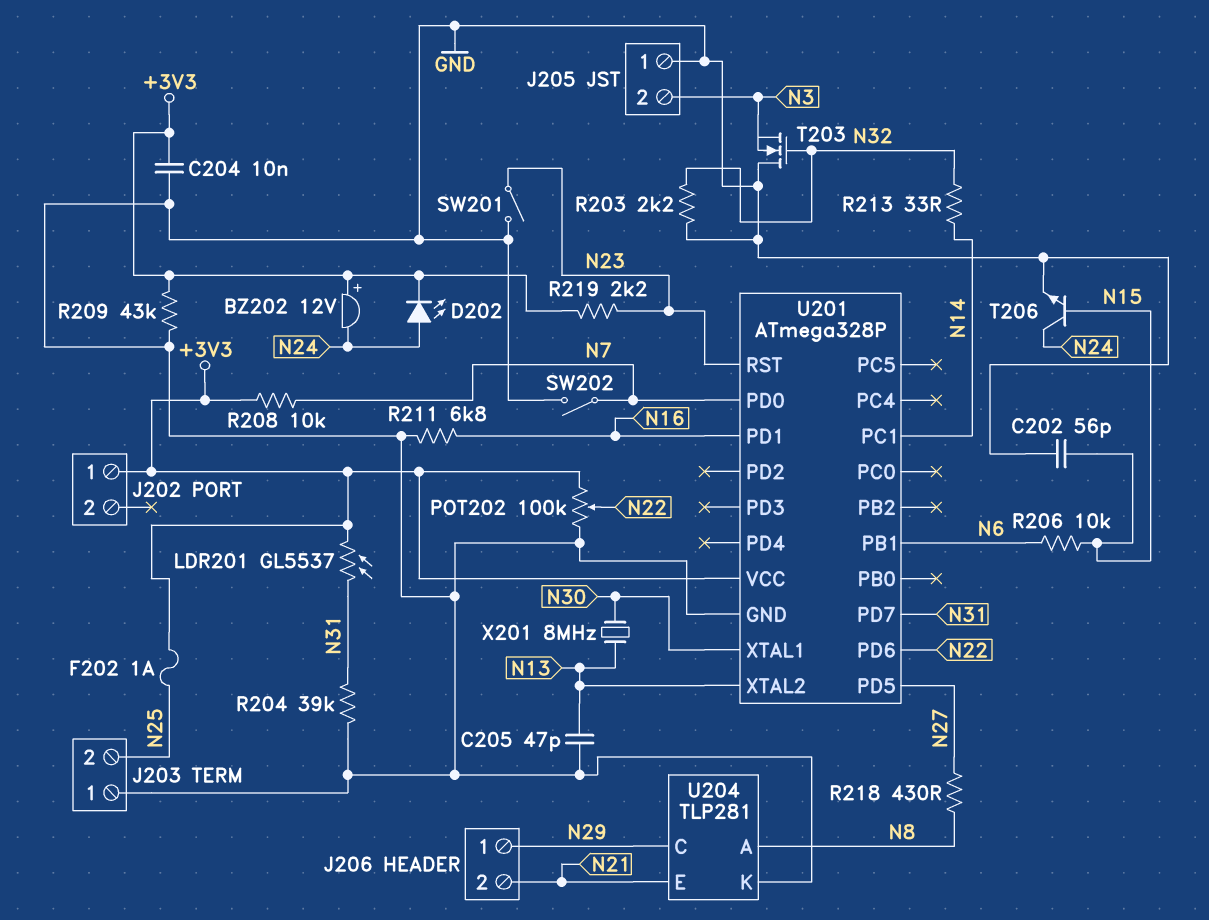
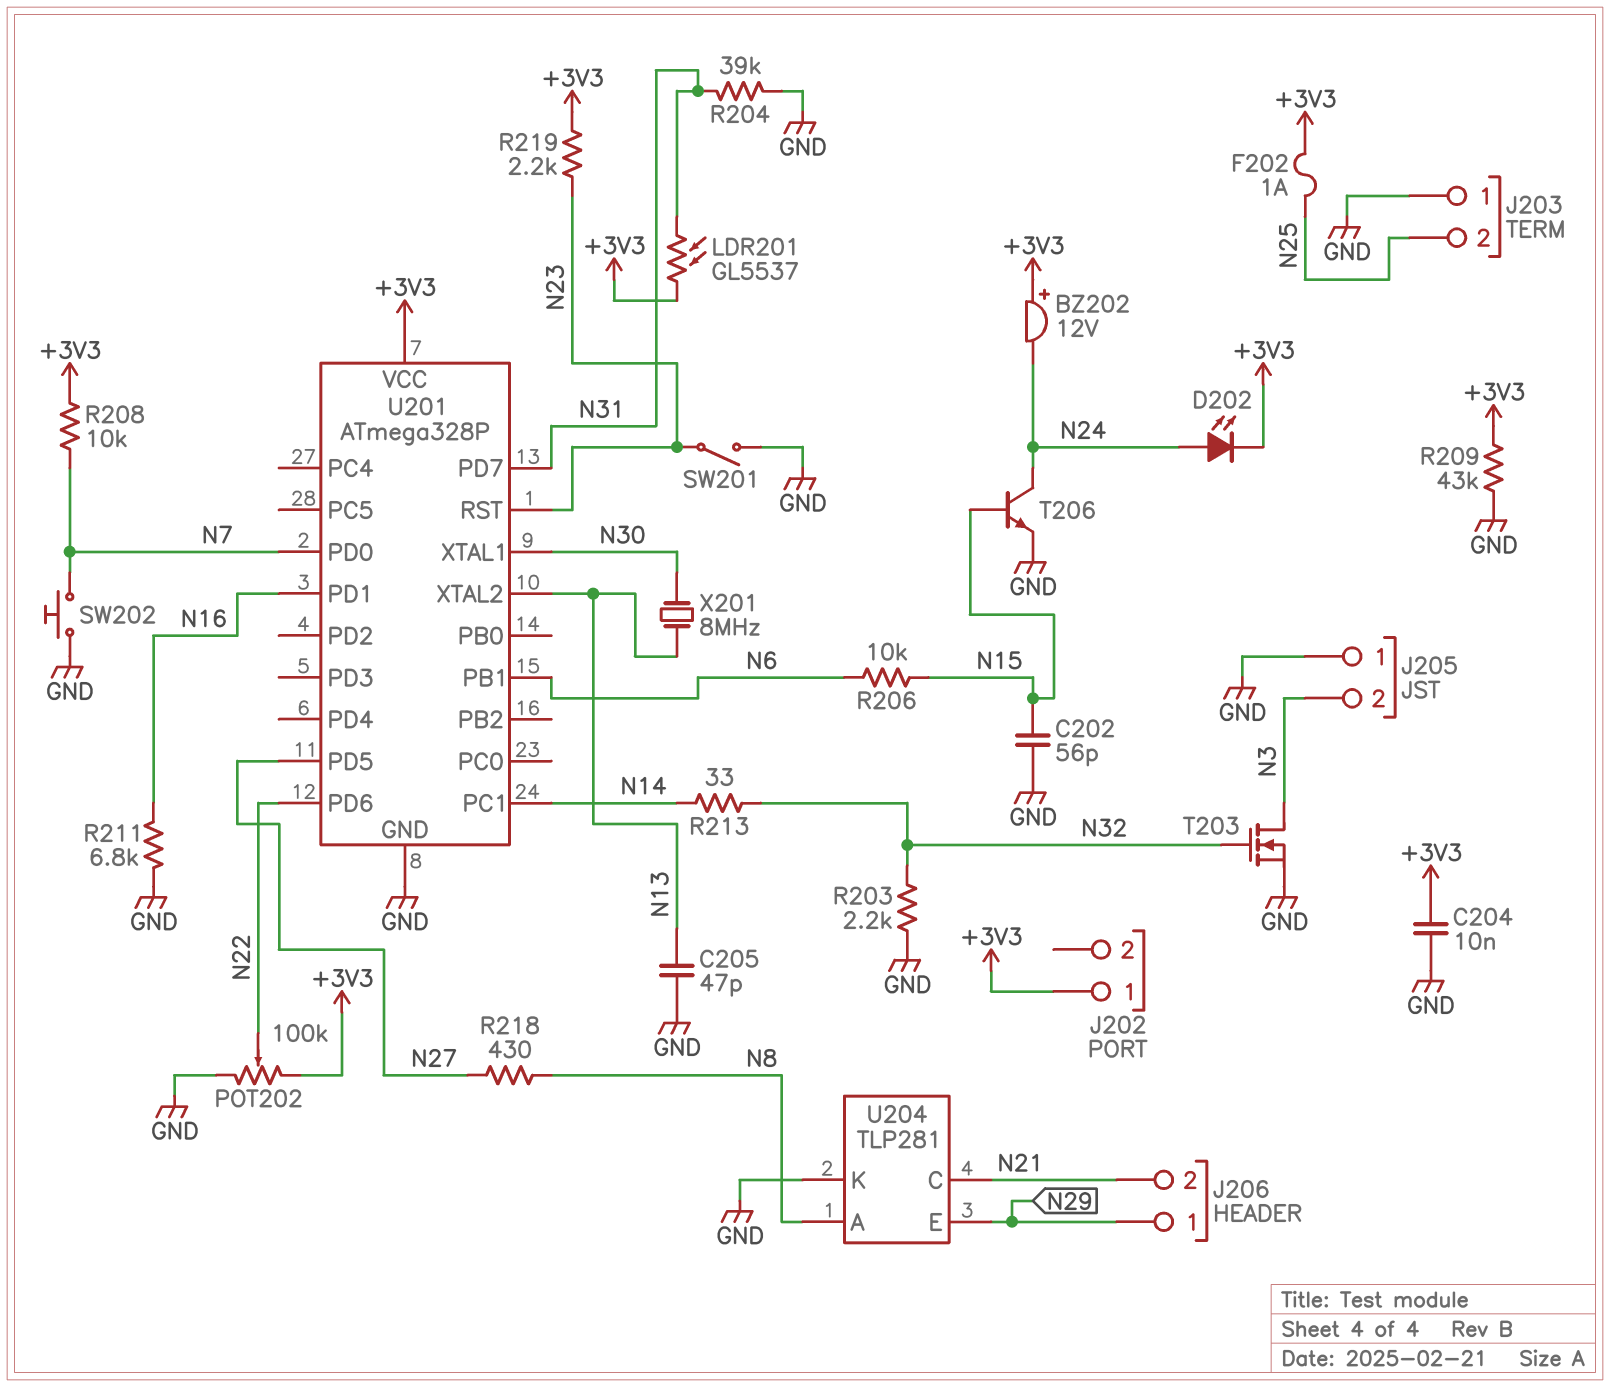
SW202: switch (GND, N7) -> button (GND, N7)
T203: NMOS (G N32, D GND, S N3) -> NMOS (G N32, D N3, S GND)
U204 pin C: N29 -> N21
U204 pin E: N21 -> N29

